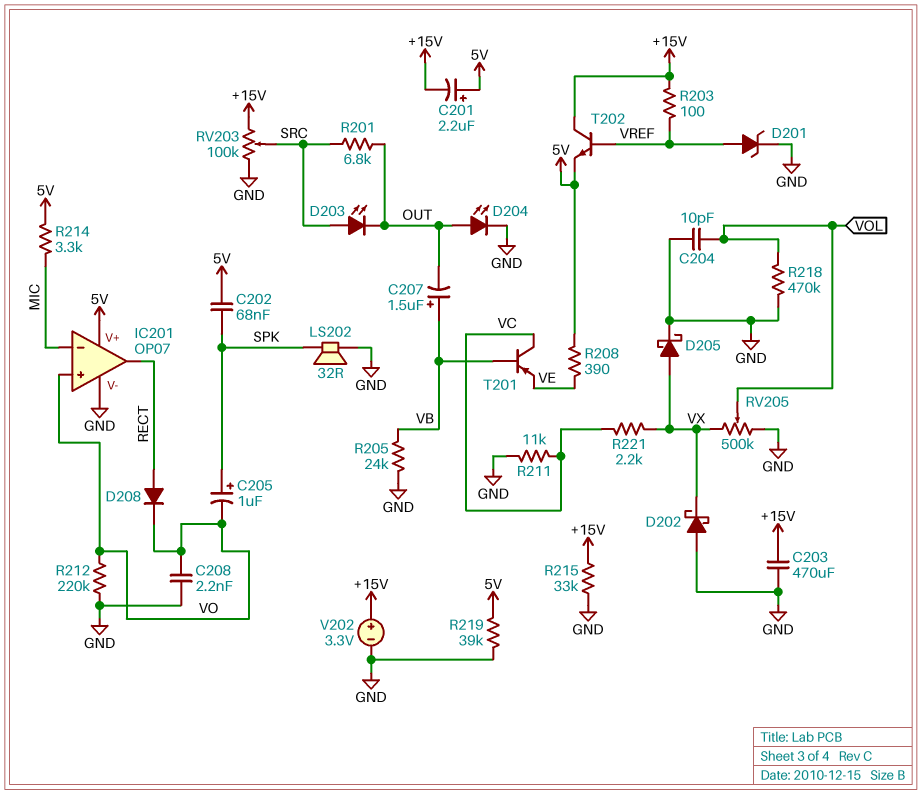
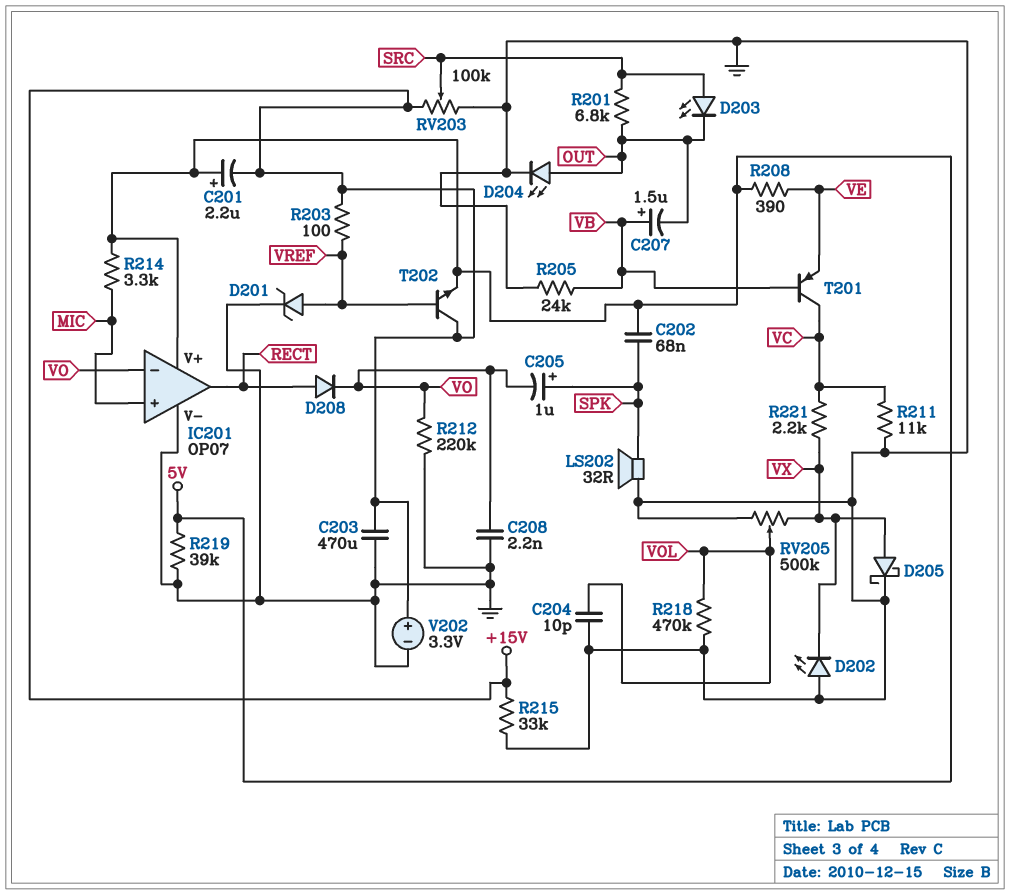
D202: schottky (A GND, K VX) -> LED (A GND, K VX)
IC201 pin in+: VO -> MIC
IC201 pin in-: MIC -> VO

